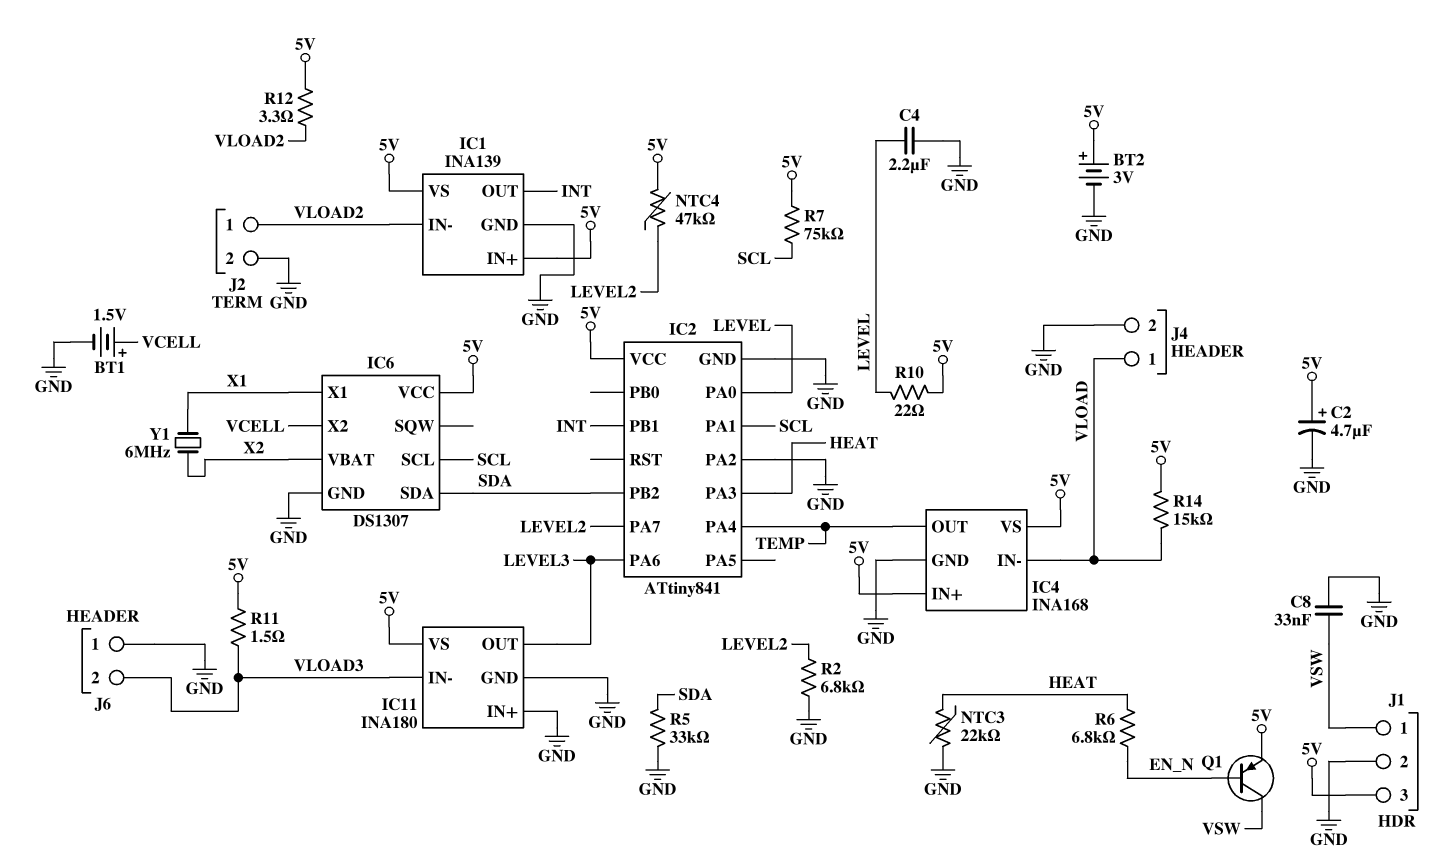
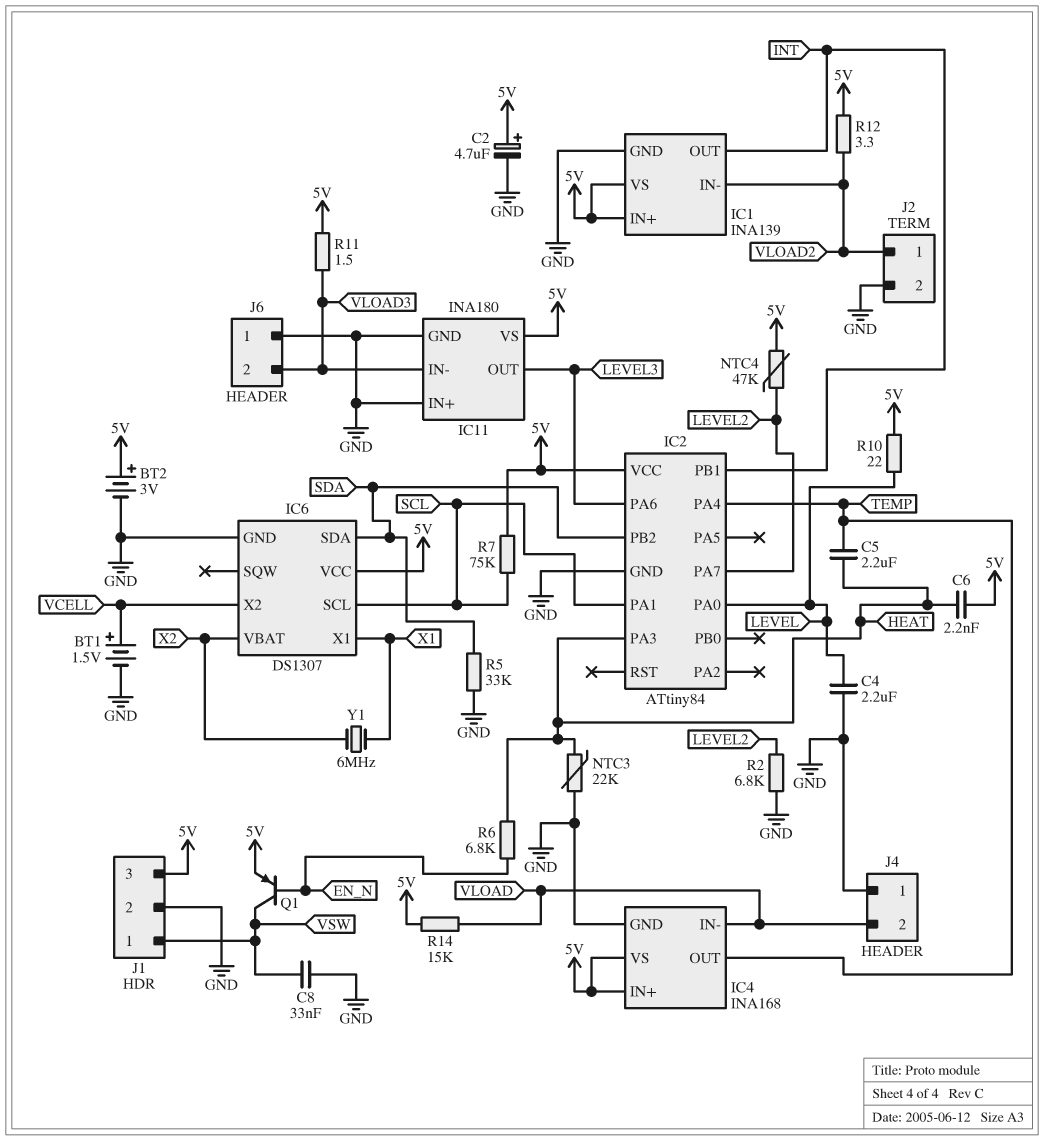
C5: none -> 2.2uF (HEAT, TEMP)
C6: none -> 2.2nF (5V, HEAT)
IC2: ATtiny841 -> ATtiny84
IC2 pin PA2: GND -> none
J4 pin 1: VLOAD -> GND
J4 pin 2: GND -> VLOAD

